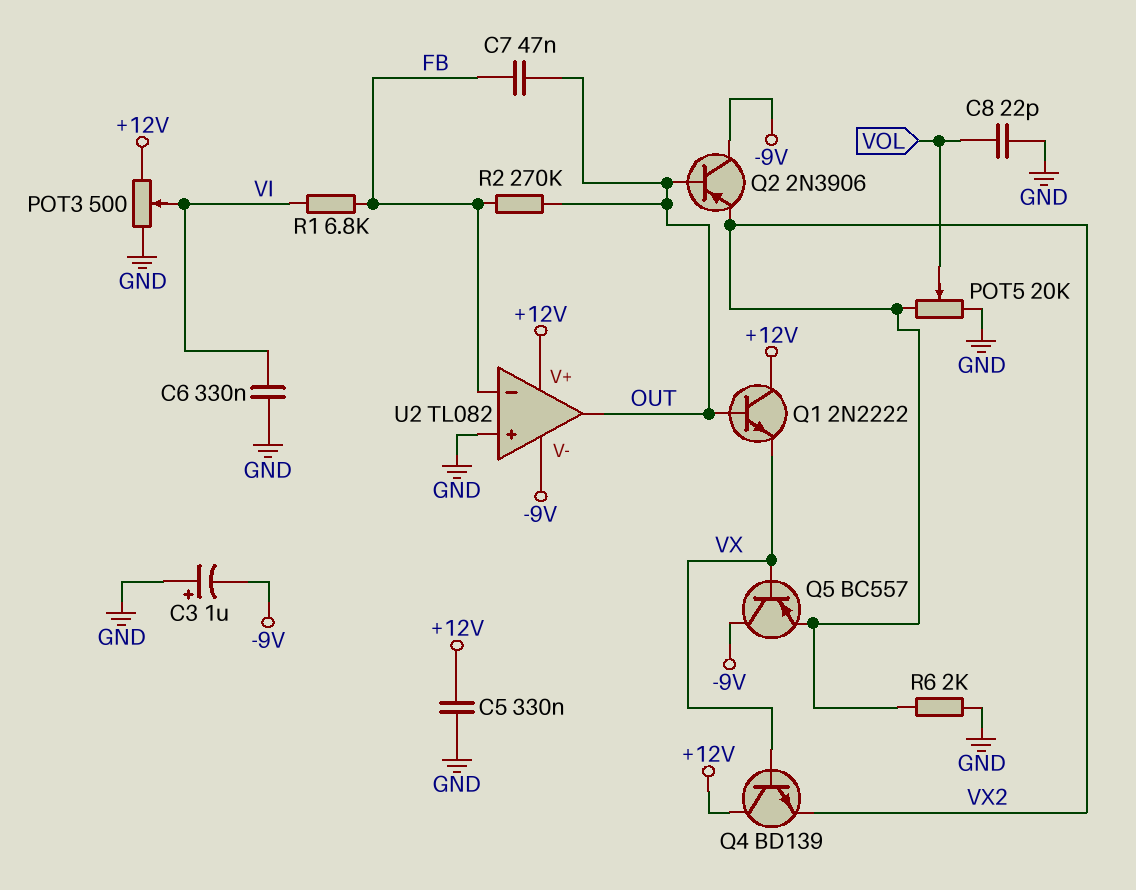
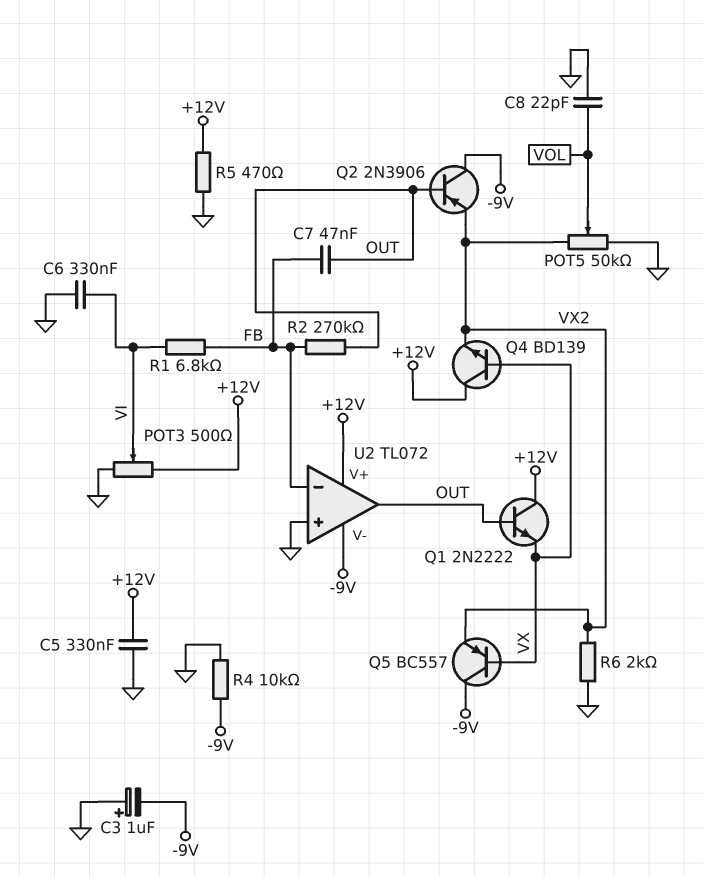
POT5: 20k (GND, VX2, wiper VOL) -> 50k (GND, VX2, wiper VOL)
R4: none -> 10k (-9V, GND)
R5: none -> 470 (+12V, GND)
U2: TL082 -> TL072

